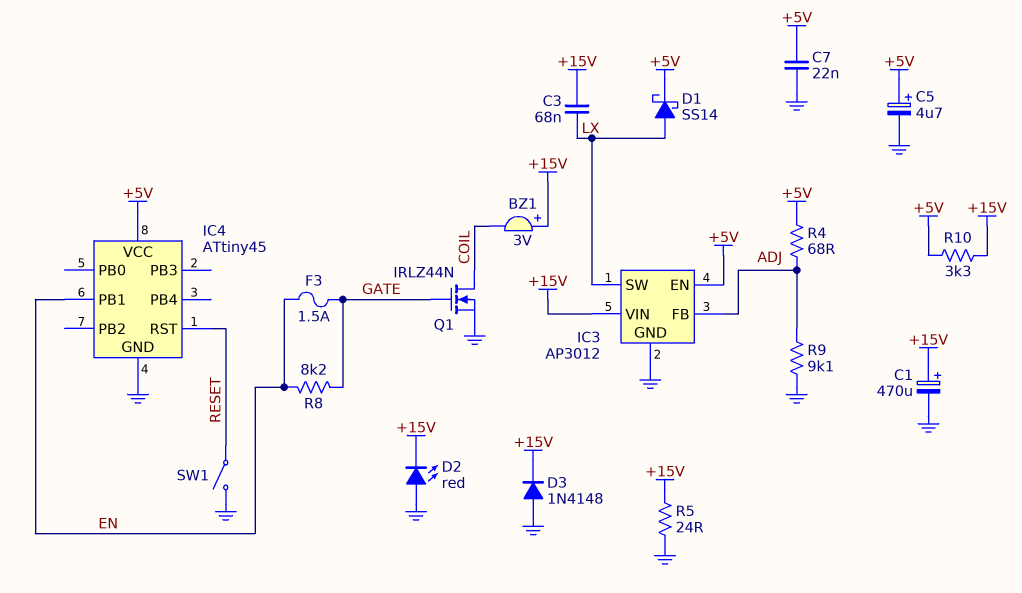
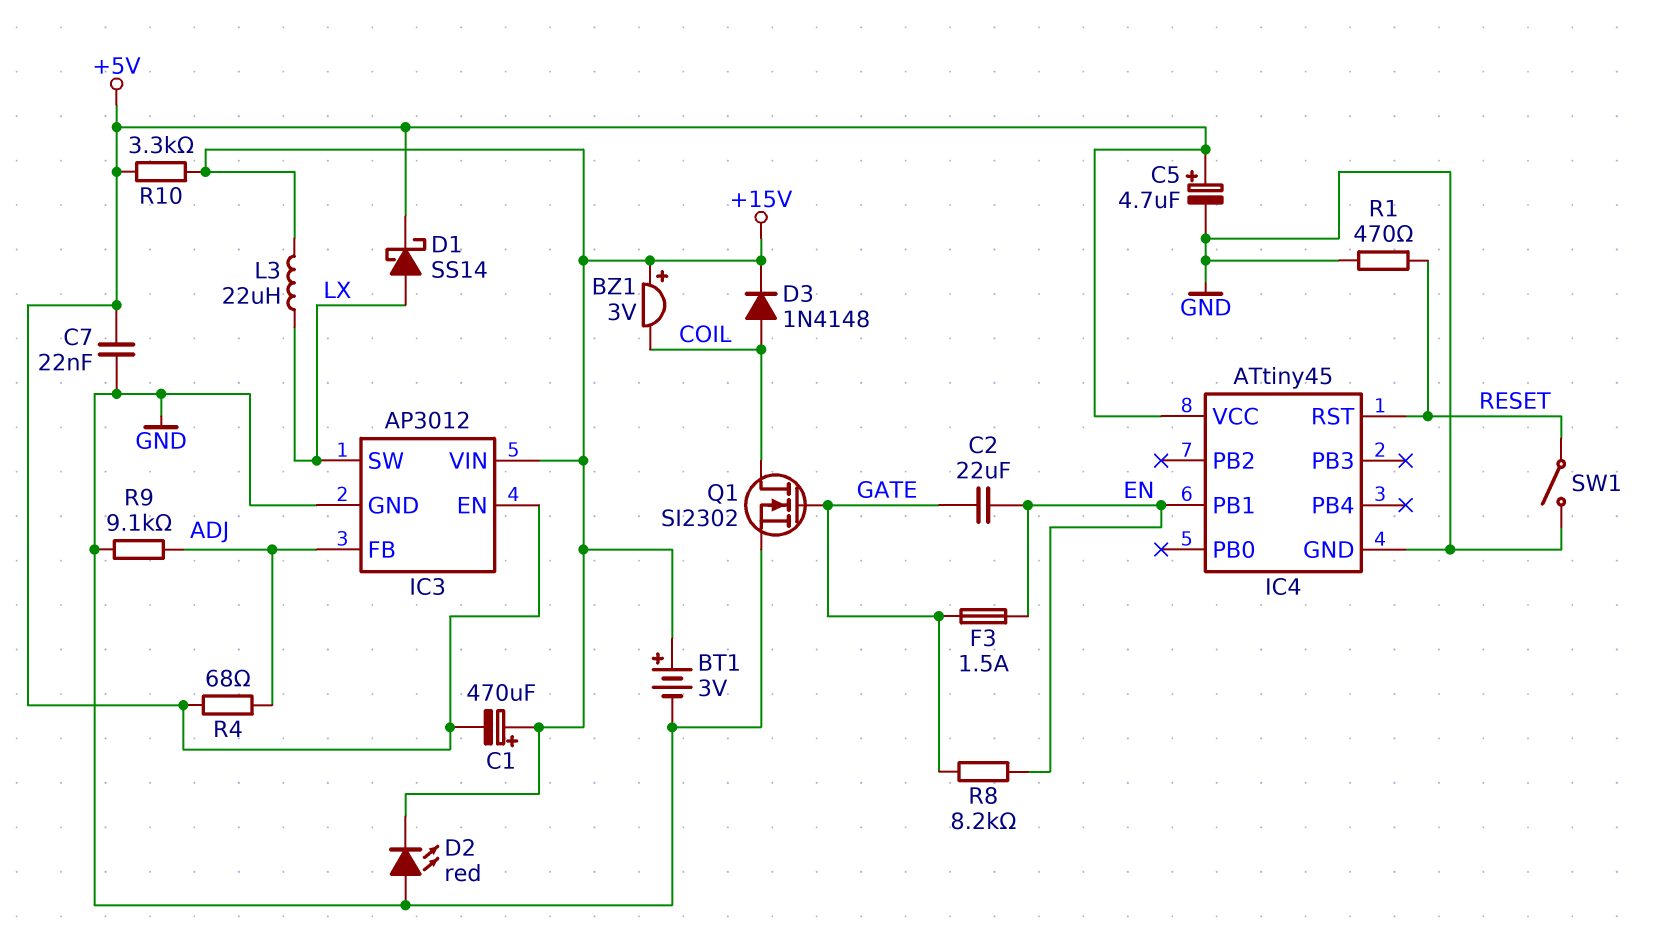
BT1: none -> 3V (plus +15V, minus GND)
C1: 470uF (plus +15V, minus GND) -> 470uF (plus +15V, minus +5V)
C2: none -> 22uF (EN, GATE)
C3: 68nF (+15V, LX) -> none
D3: diode 1N4148 (A GND, K +15V) -> diode 1N4148 (A COIL, K +15V)
L3: none -> 22uH (+15V, LX)
Q1: NMOS IRLZ44N (G GATE, D COIL, S GND) -> NMOS SI2302 (G GATE, D COIL, S GND)
R1: none -> 470 (GND, RESET)
R5: 24 (+15V, GND) -> none

